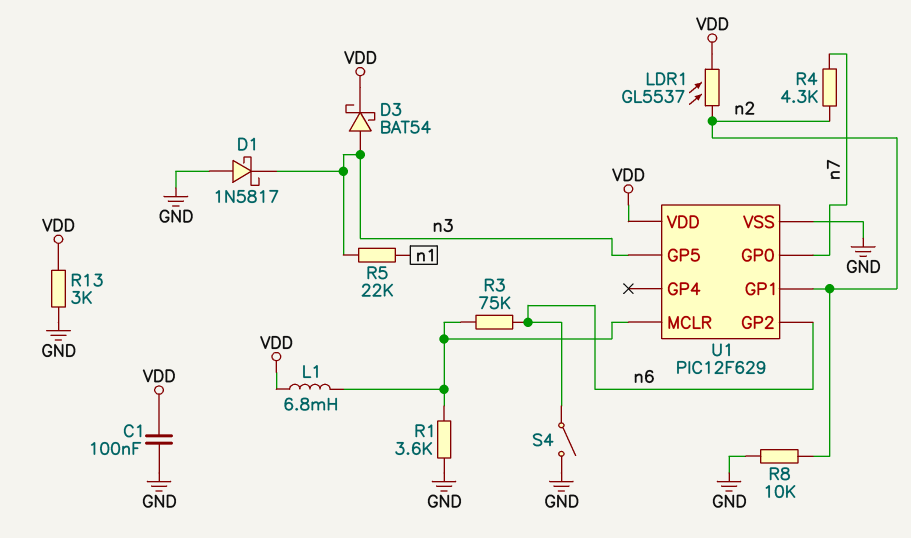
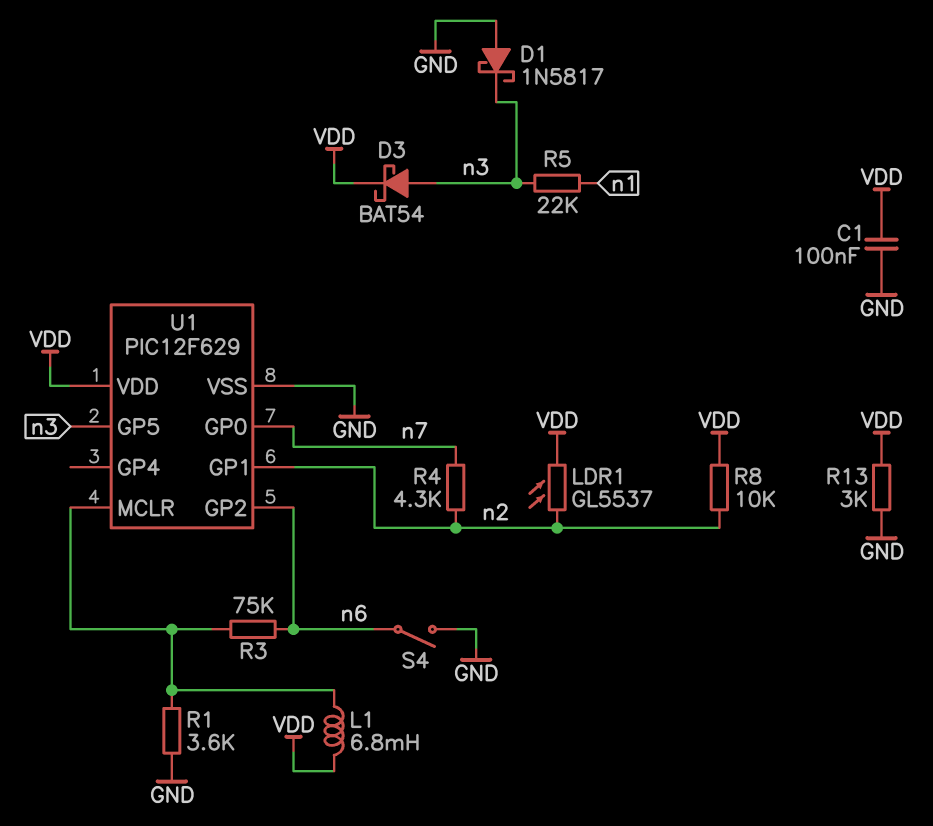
R8: 10k (GND, n2) -> 10k (VDD, n2)

